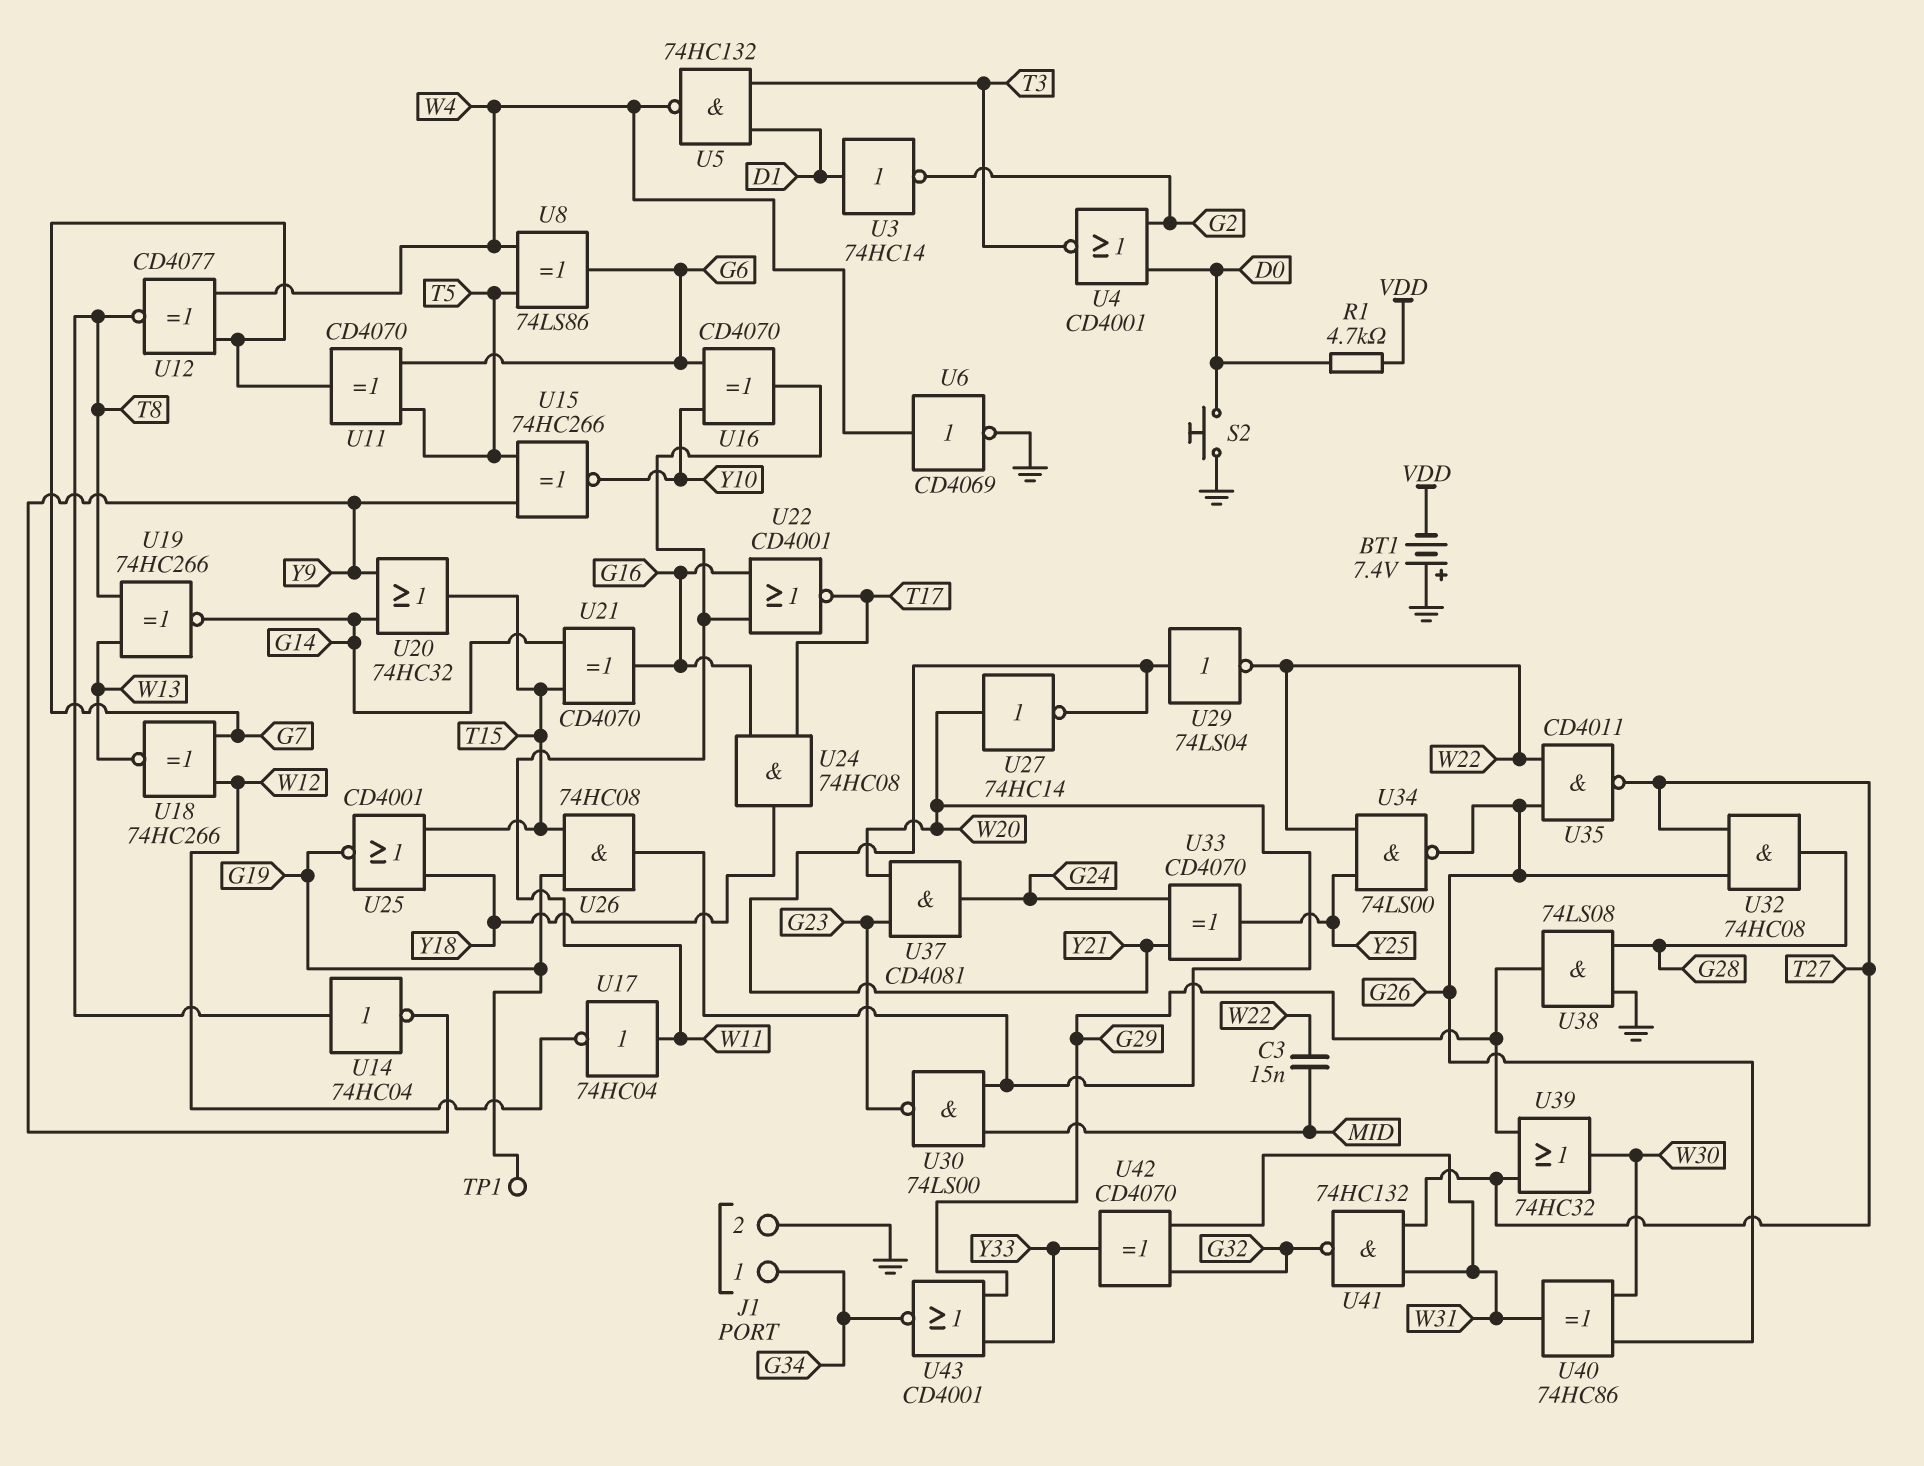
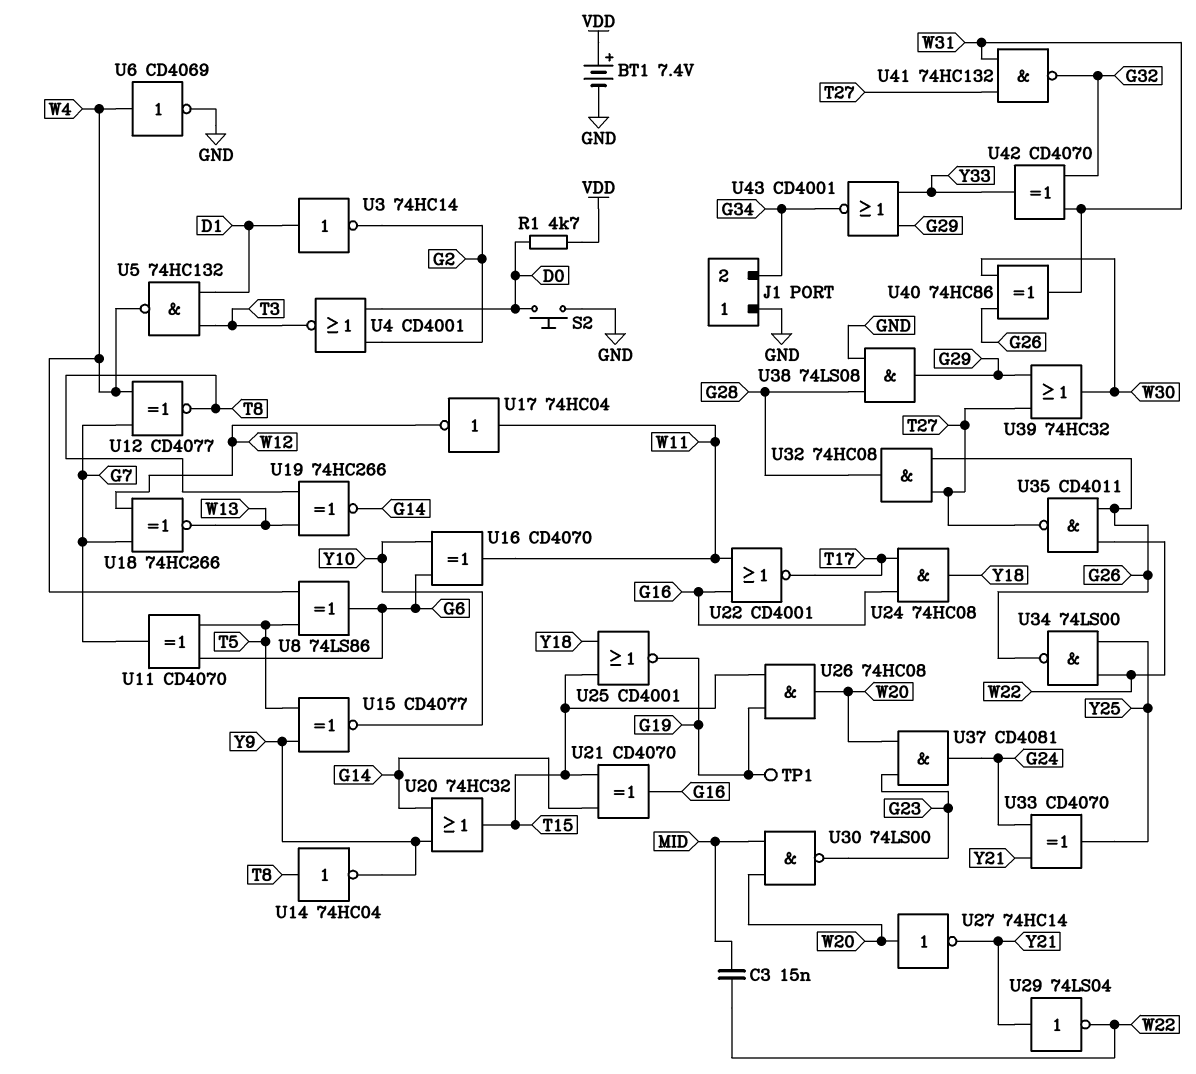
BT1: 7.4V (plus GND, minus VDD) -> 7.4V (plus VDD, minus GND)
J1 pin 1: G34 -> GND
J1 pin 2: GND -> G34
U15: XNOR 74HC266 (in T5, in Y9, out Y10) -> XNOR CD4077 (in T5, in Y9, out Y10)

